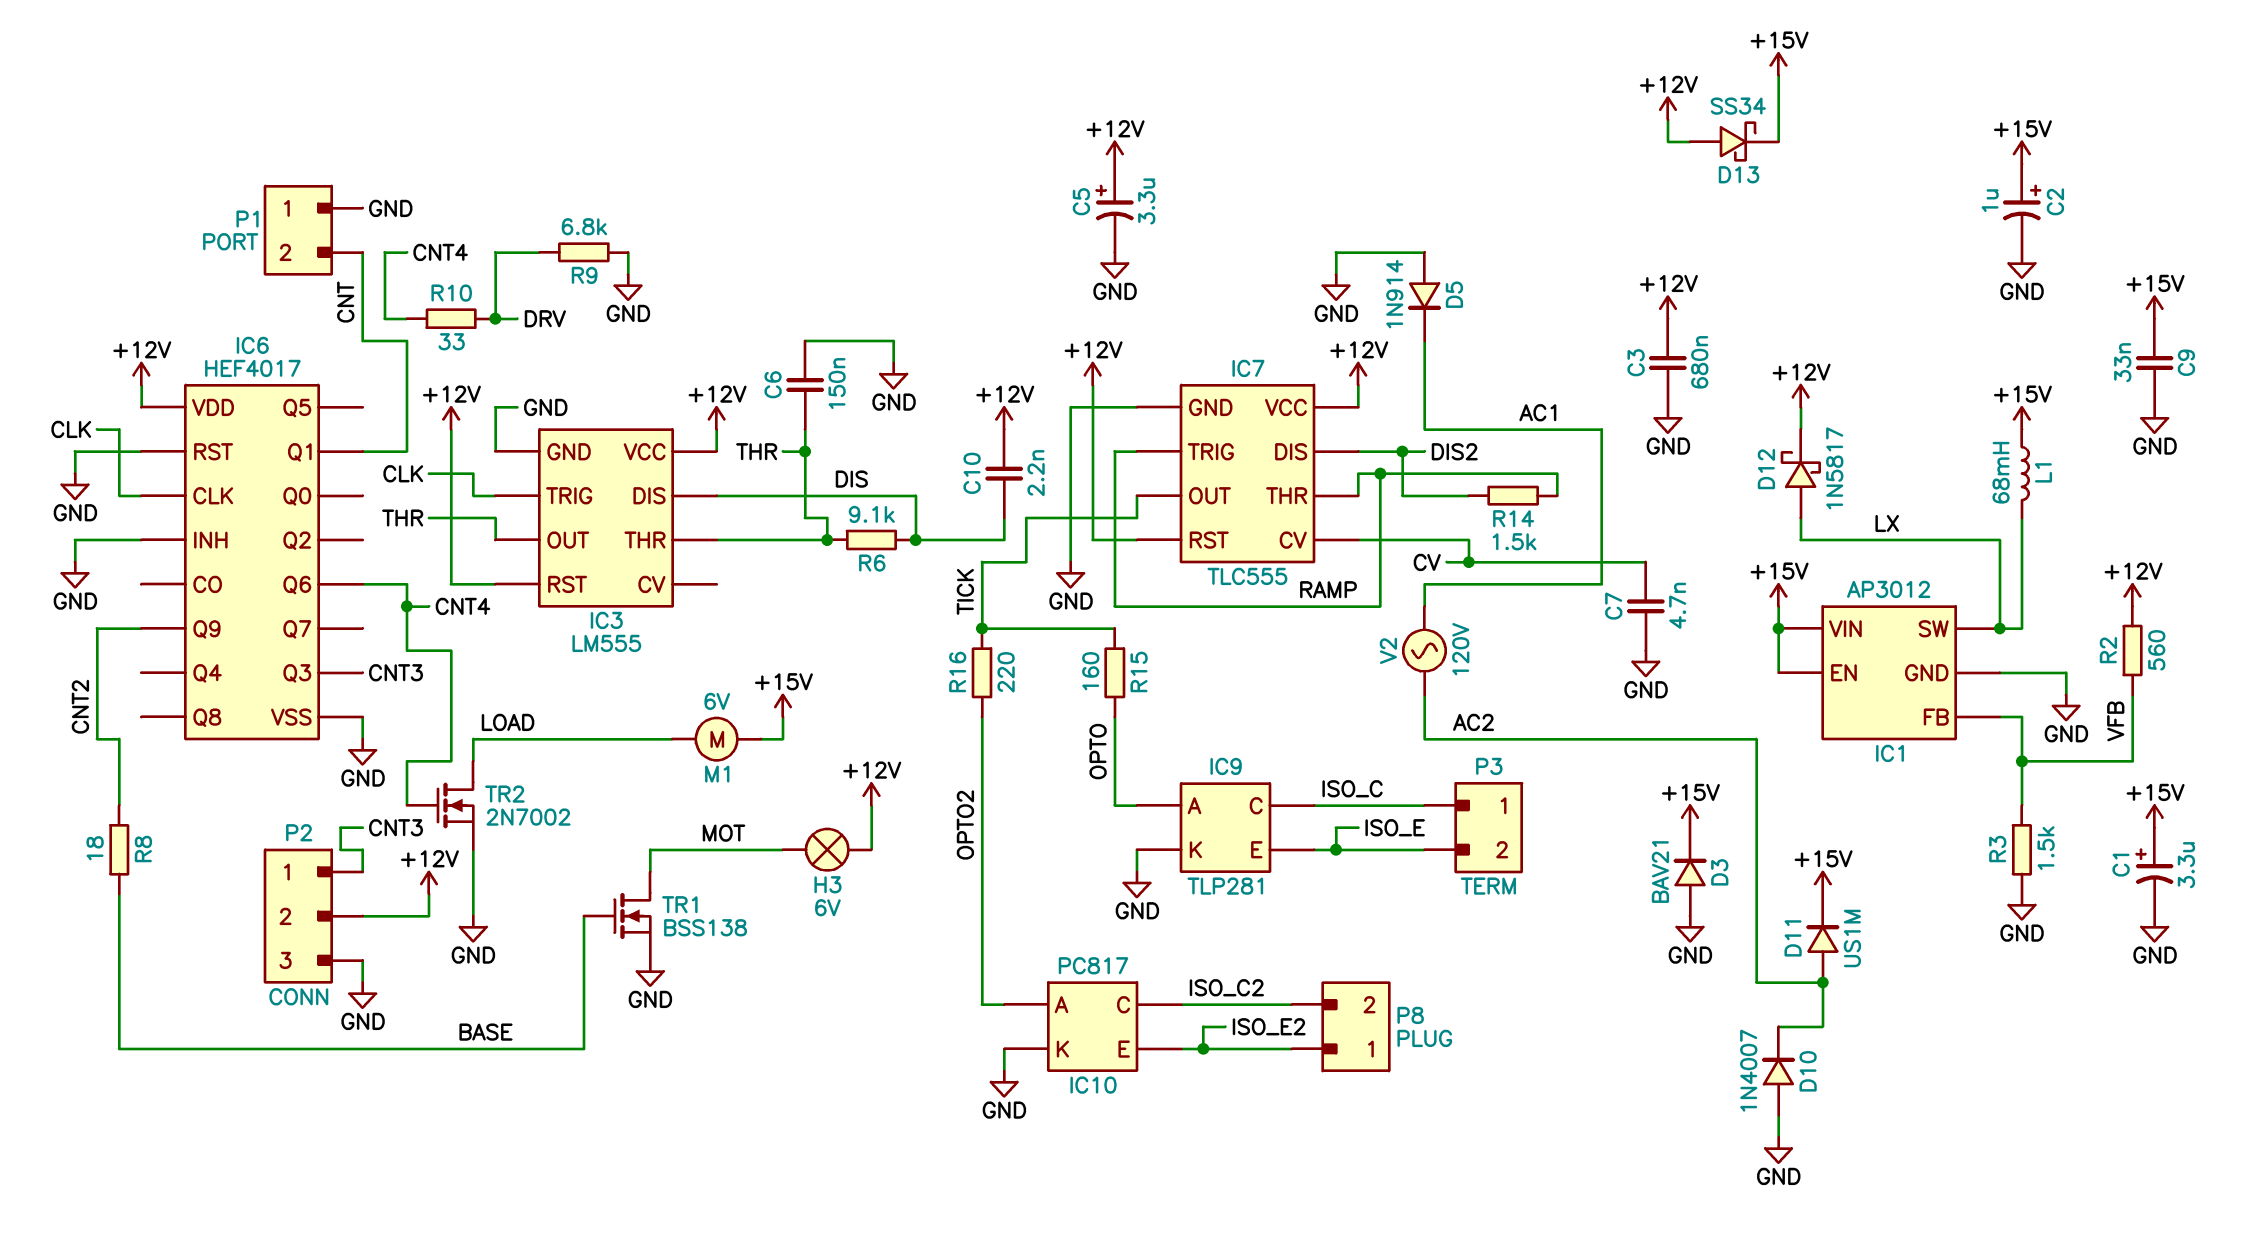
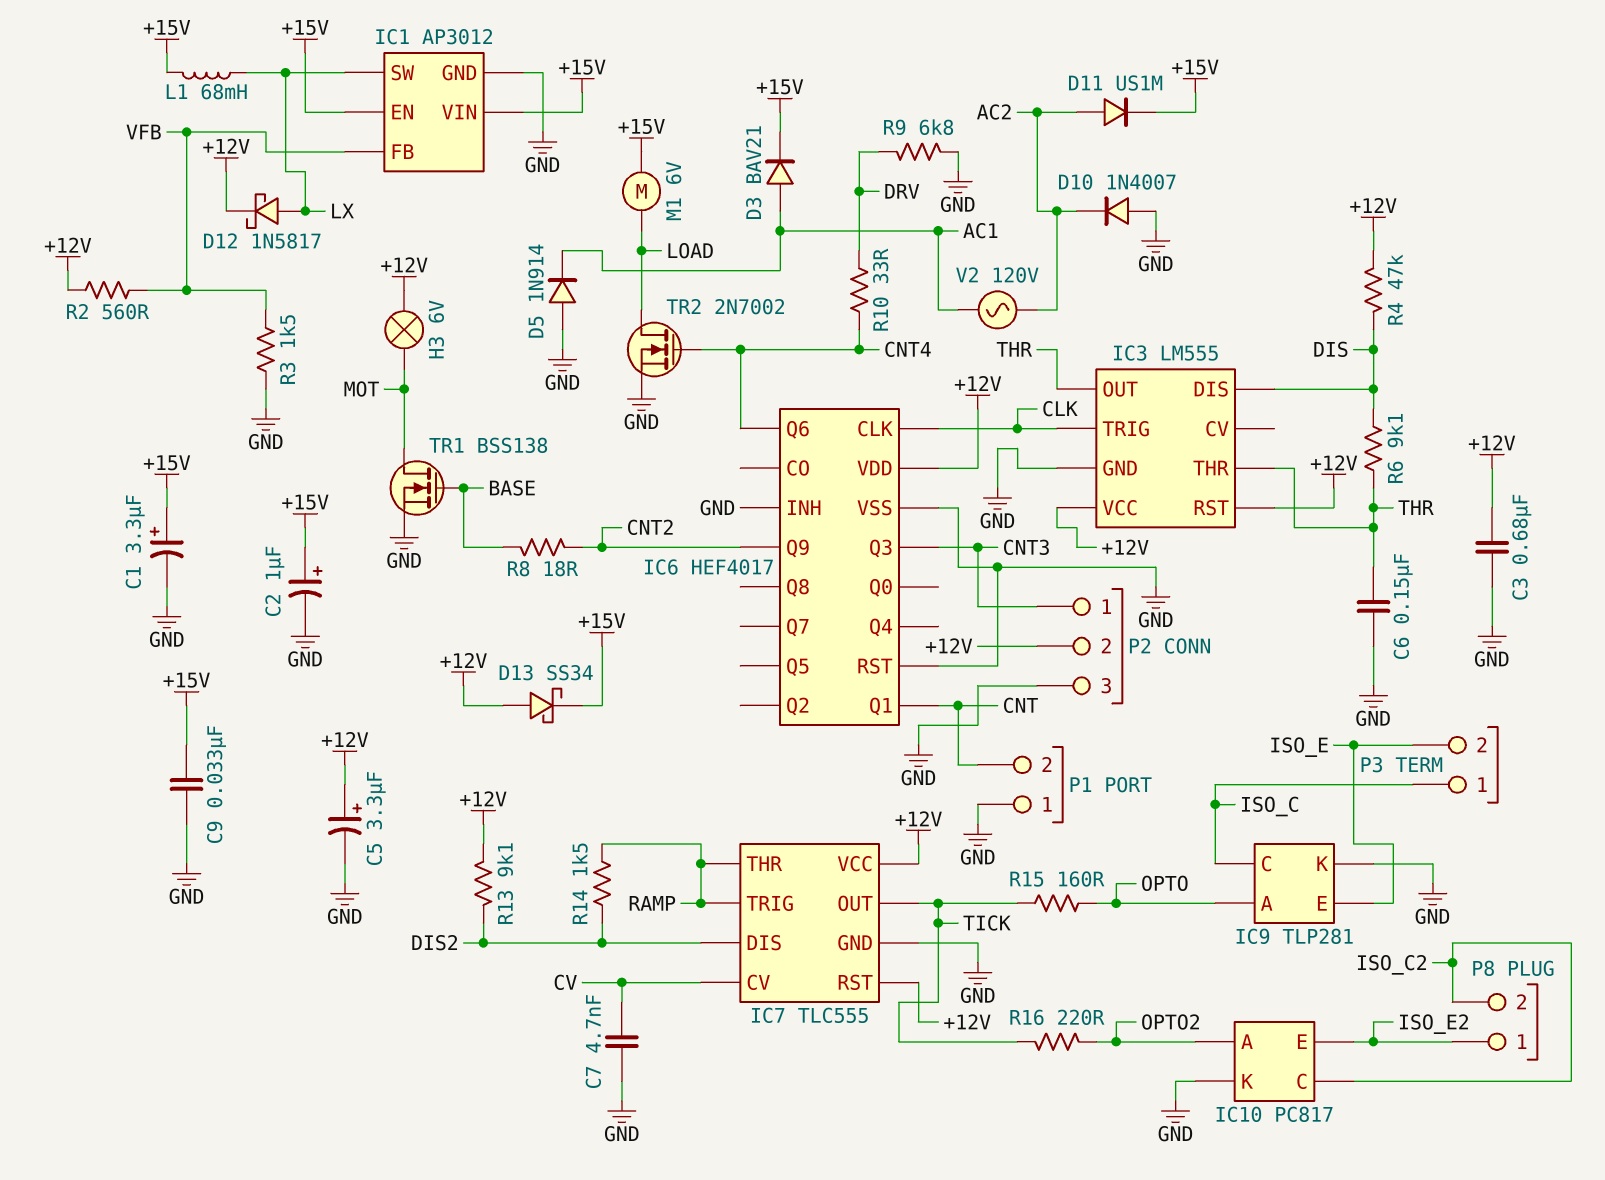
C10: 2.2nF (+12V, DIS) -> none
D3: diode BAV21 (A GND, K +15V) -> diode BAV21 (A AC1, K +15V)
R4: none -> 47k (+12V, DIS)
R13: none -> 9.1k (+12V, DIS2)

